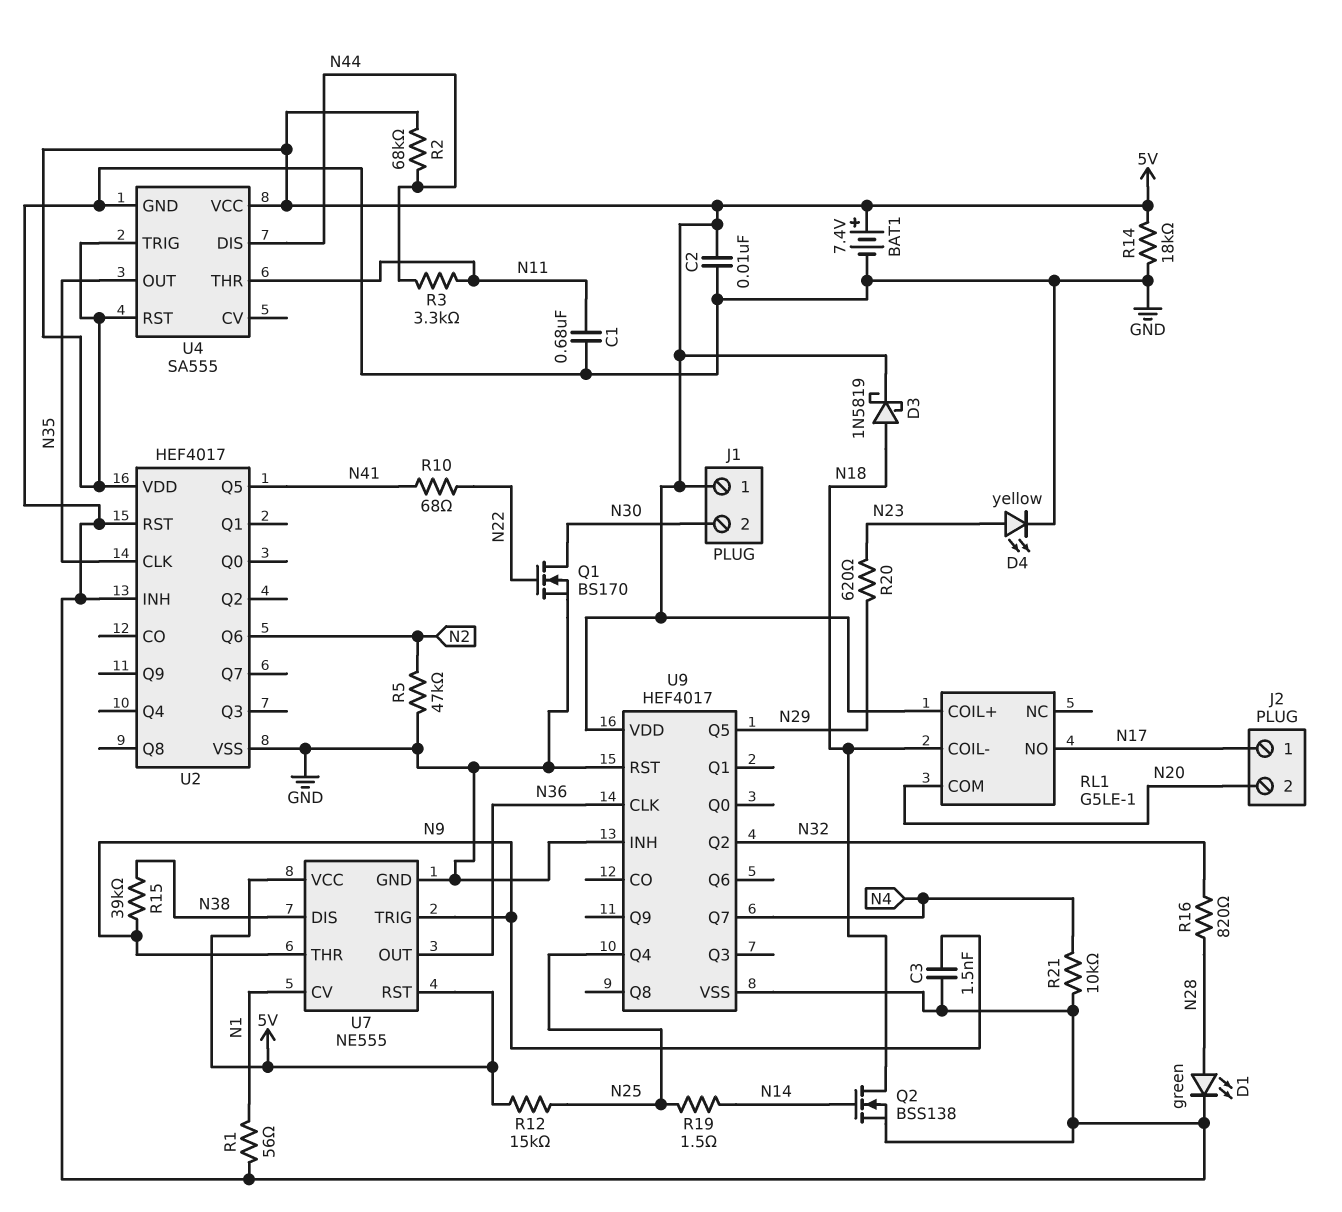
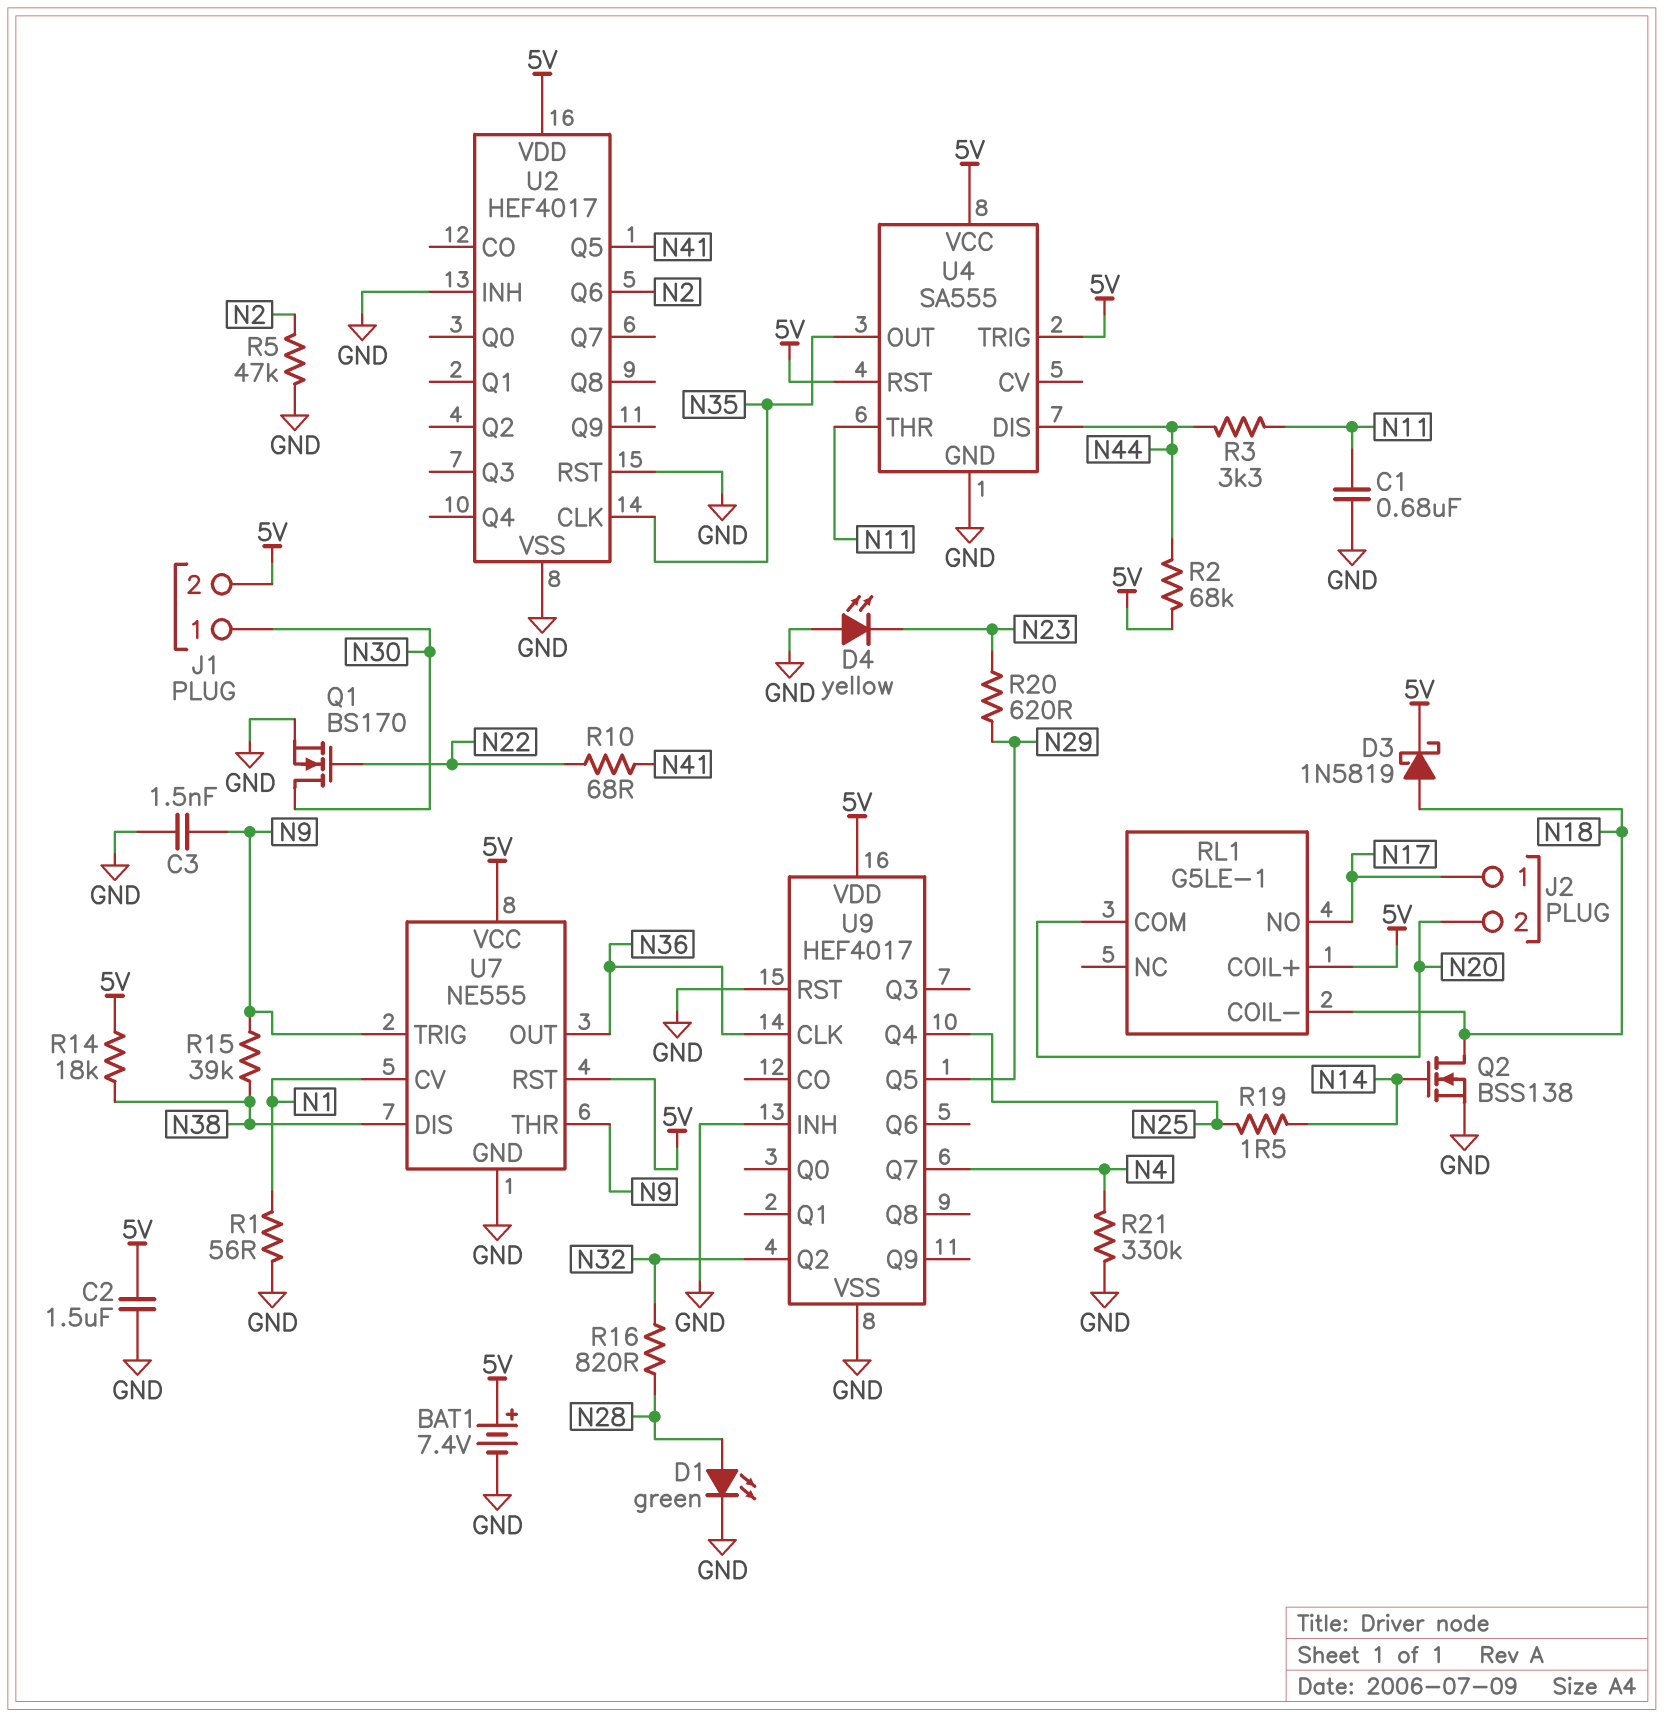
C2: 10nF (5V, GND) -> 1.5uF (5V, GND)
D4: LED yellow (A N23, K GND) -> LED yellow (A GND, K N23)
J1 pin 1: 5V -> N30
J1 pin 2: N30 -> 5V
R12: 15k (5V, N25) -> none
R14: 18k (5V, GND) -> 18k (5V, N38)
R21: 10k (GND, N4) -> 330k (GND, N4)

